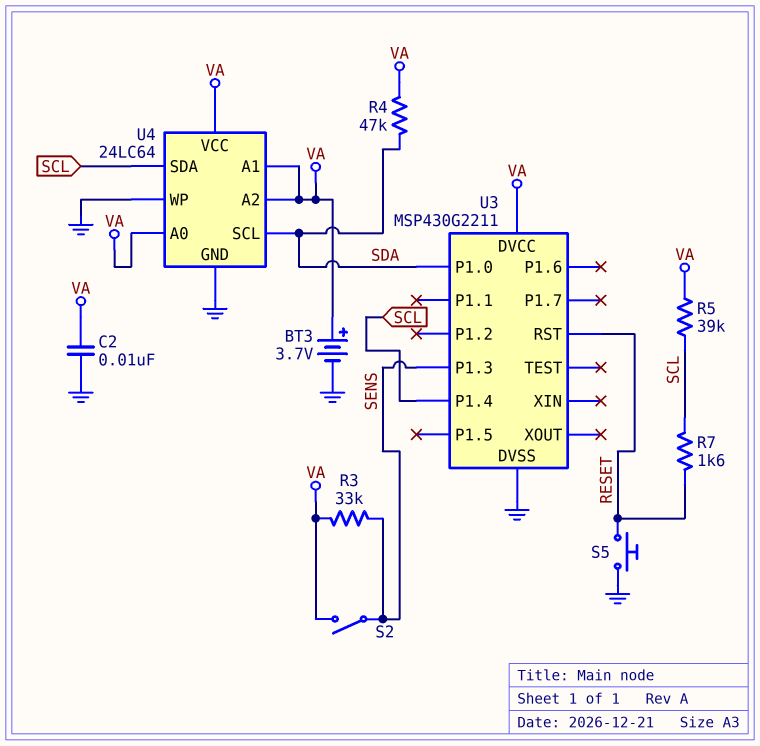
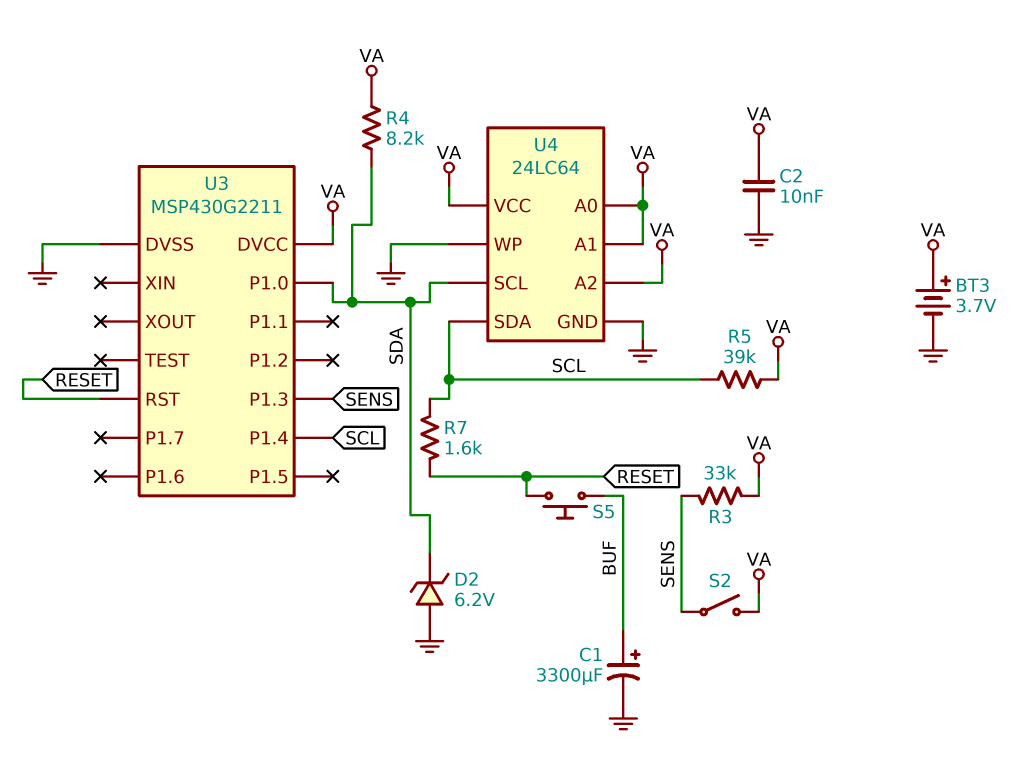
C1: none -> 3300uF (plus BUF, minus GND)
D2: none -> zener 6.2V (A GND, K SDA)
R4: 47k (SDA, VA) -> 8.2k (SDA, VA)
S5: button (GND, RESET) -> button (BUF, RESET)

